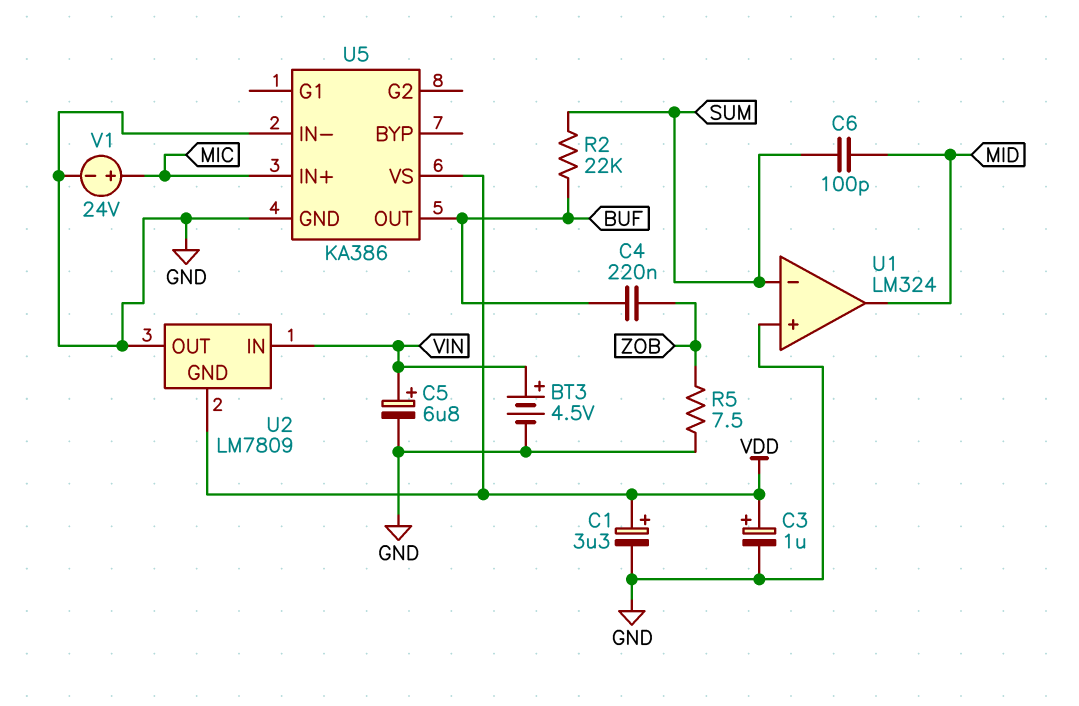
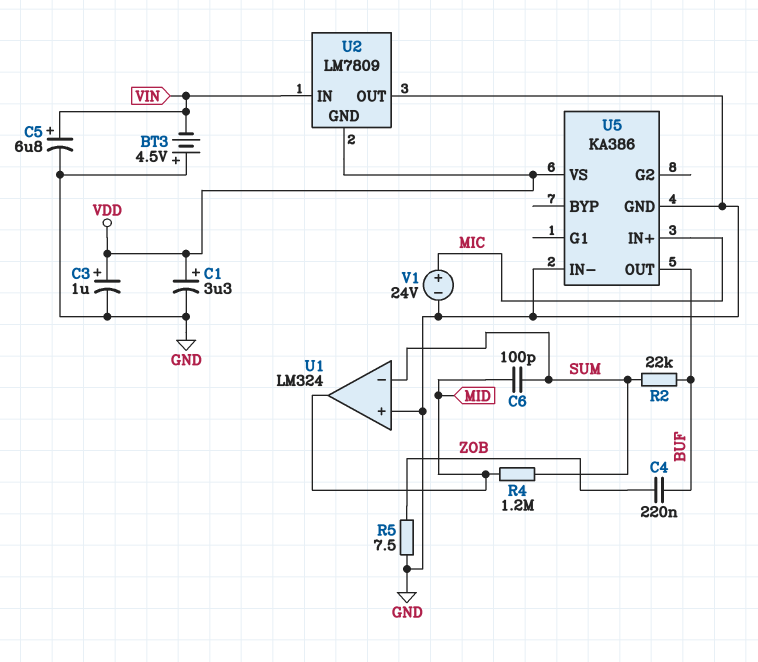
BT3: 4.5V (plus VIN, minus GND) -> 4.5V (plus GND, minus VIN)
R4: none -> 1.2M (MID, SUM)

